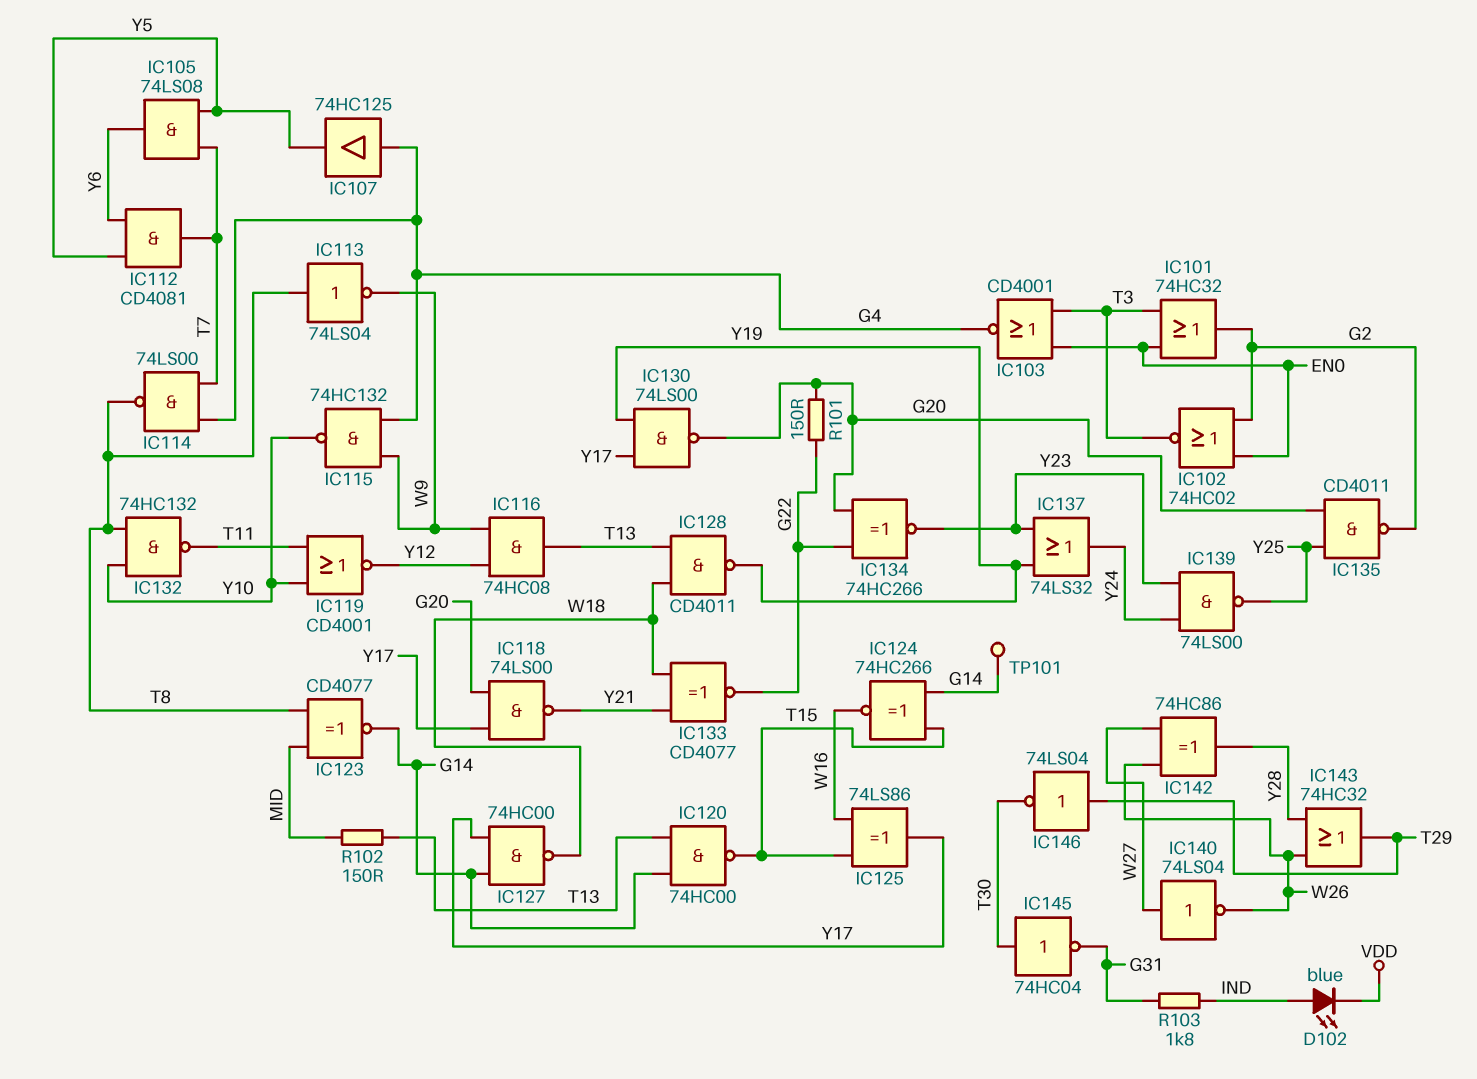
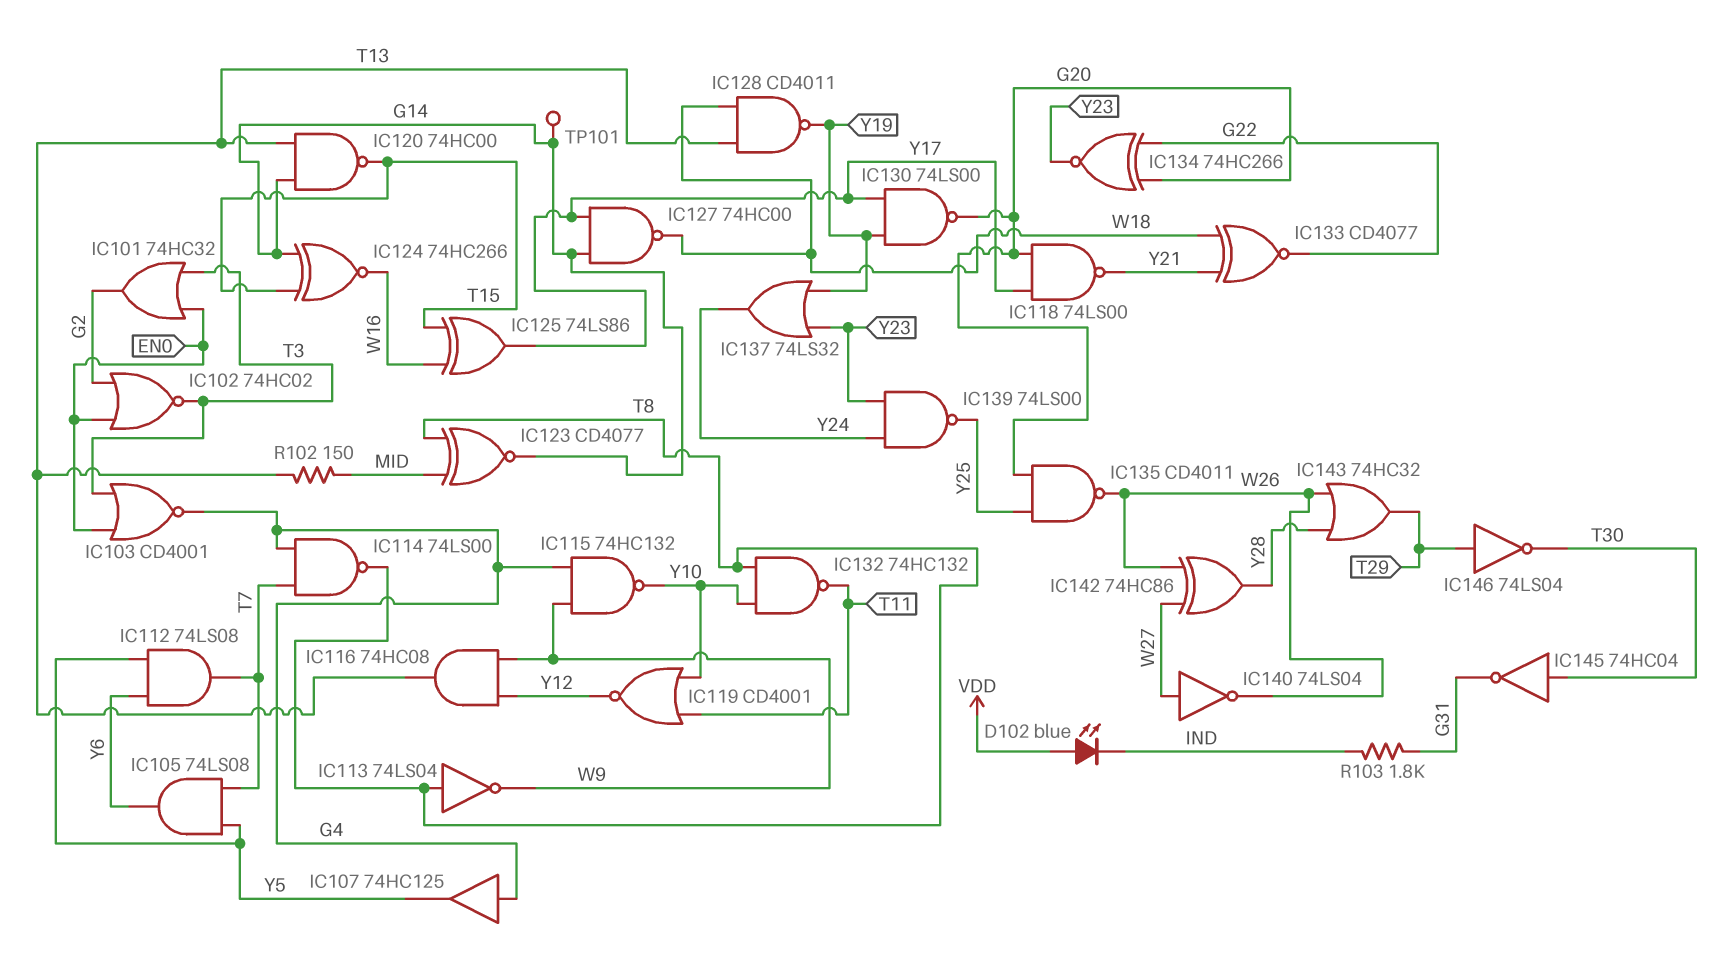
D102: LED blue (A IND, K VDD) -> LED blue (A VDD, K IND)
IC112: AND CD4081 (in Y5, in Y6, out T7) -> AND 74LS08 (in Y5, in Y6, out T7)
IC135: NAND CD4011 (in G20, in Y25, out G2) -> NAND CD4011 (in G20, in Y25, out W26)
R101: 150 (G20, G22) -> none

